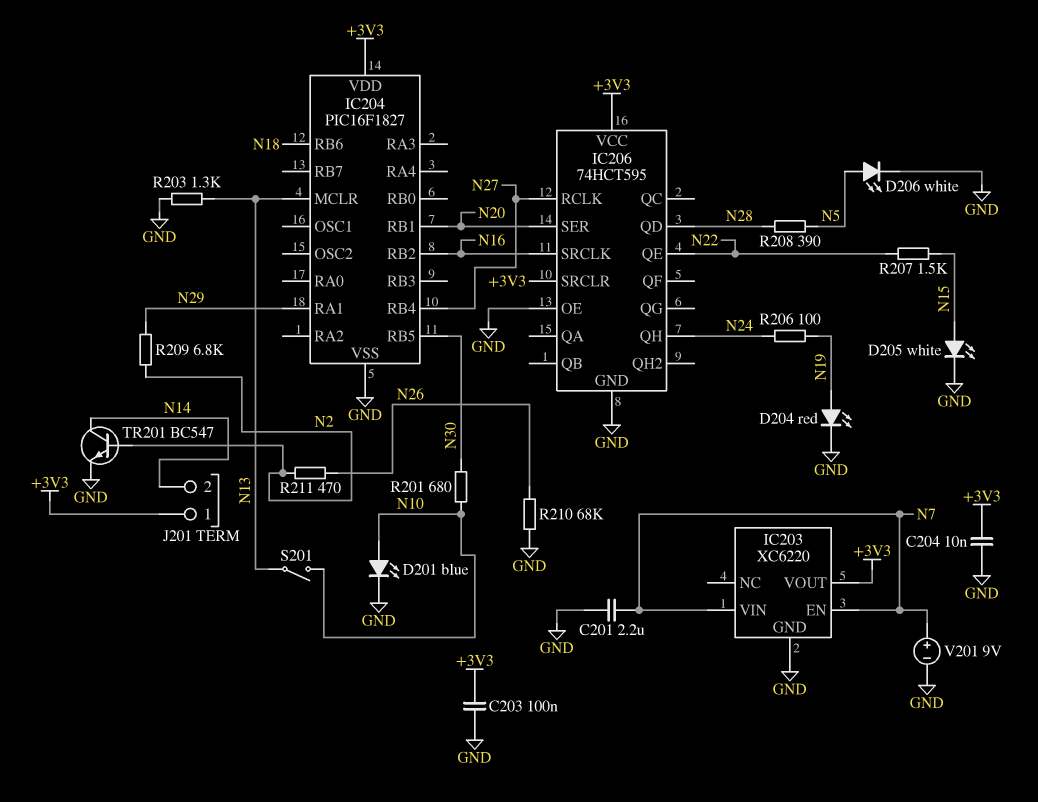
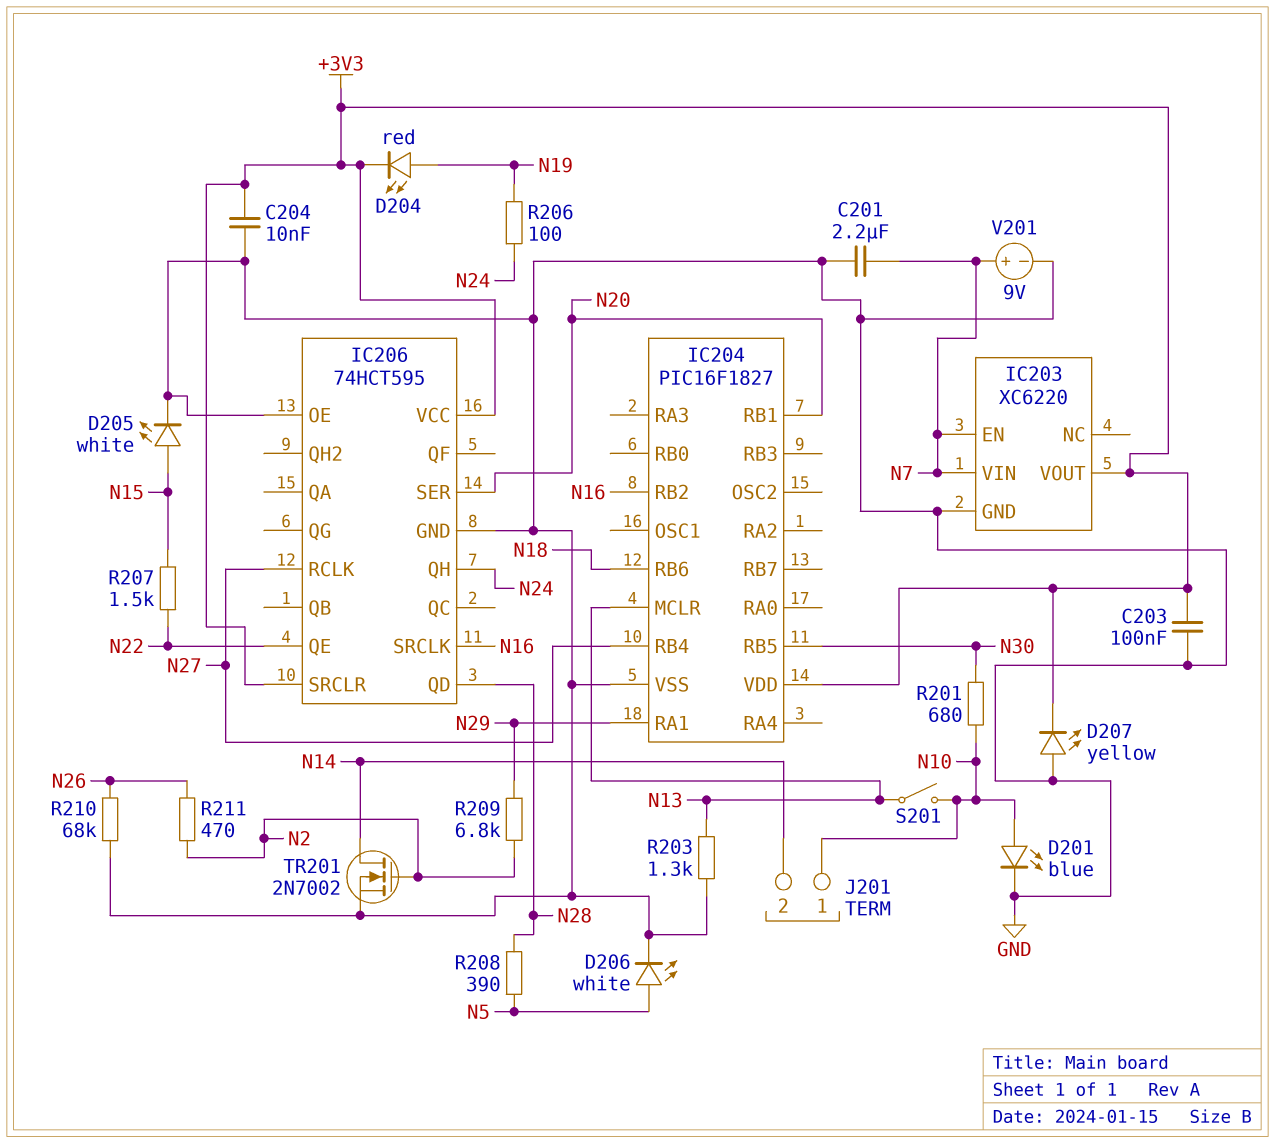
D204: LED red (A N19, K GND) -> LED red (A N19, K +3V3)
D207: none -> LED yellow (A GND, K +3V3)
J201 pin 1: +3V3 -> N10
TR201: NPN BC547 (B N2, C N14, E GND) -> NMOS 2N7002 (G N2, D N14, S GND)

